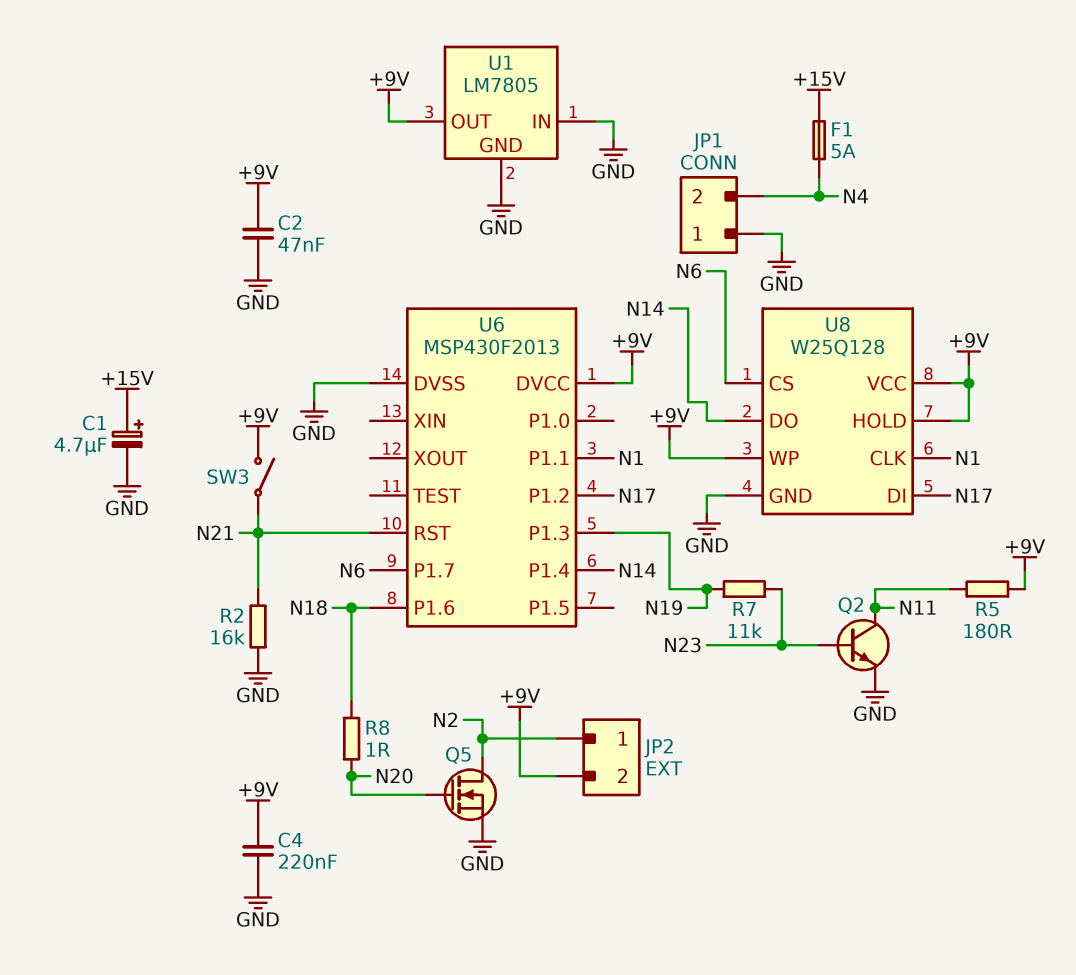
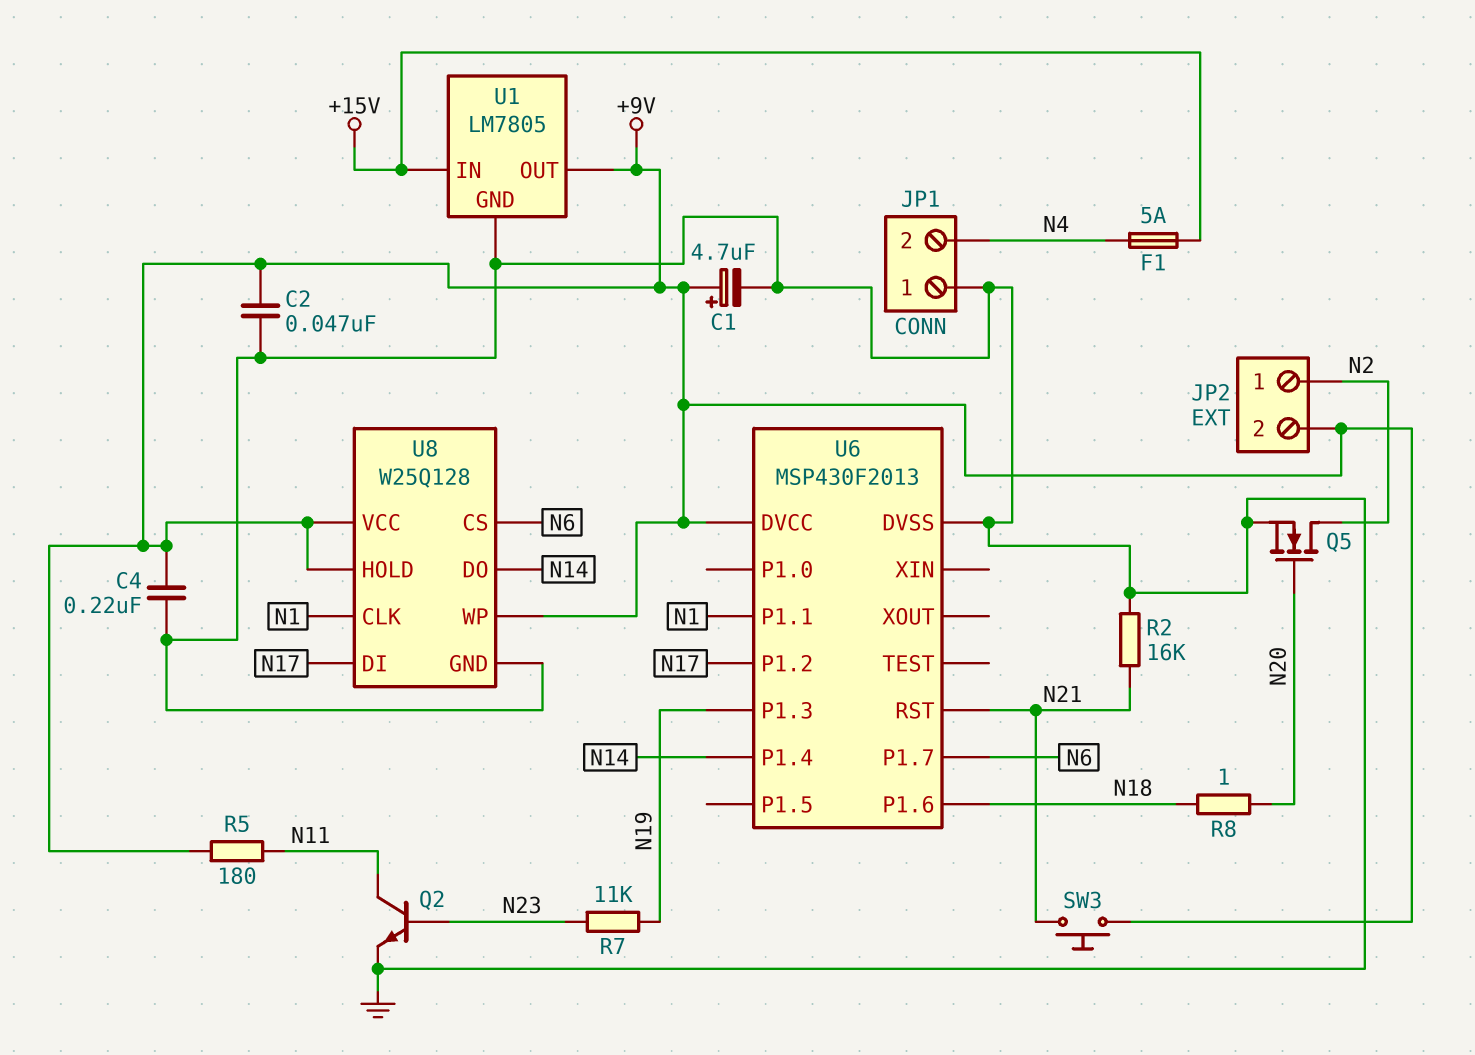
C1: 4.7uF (plus +15V, minus GND) -> 4.7uF (plus +9V, minus GND)
SW3: switch (+9V, N21) -> button (+9V, N21)
U1 pin IN: GND -> +15V

